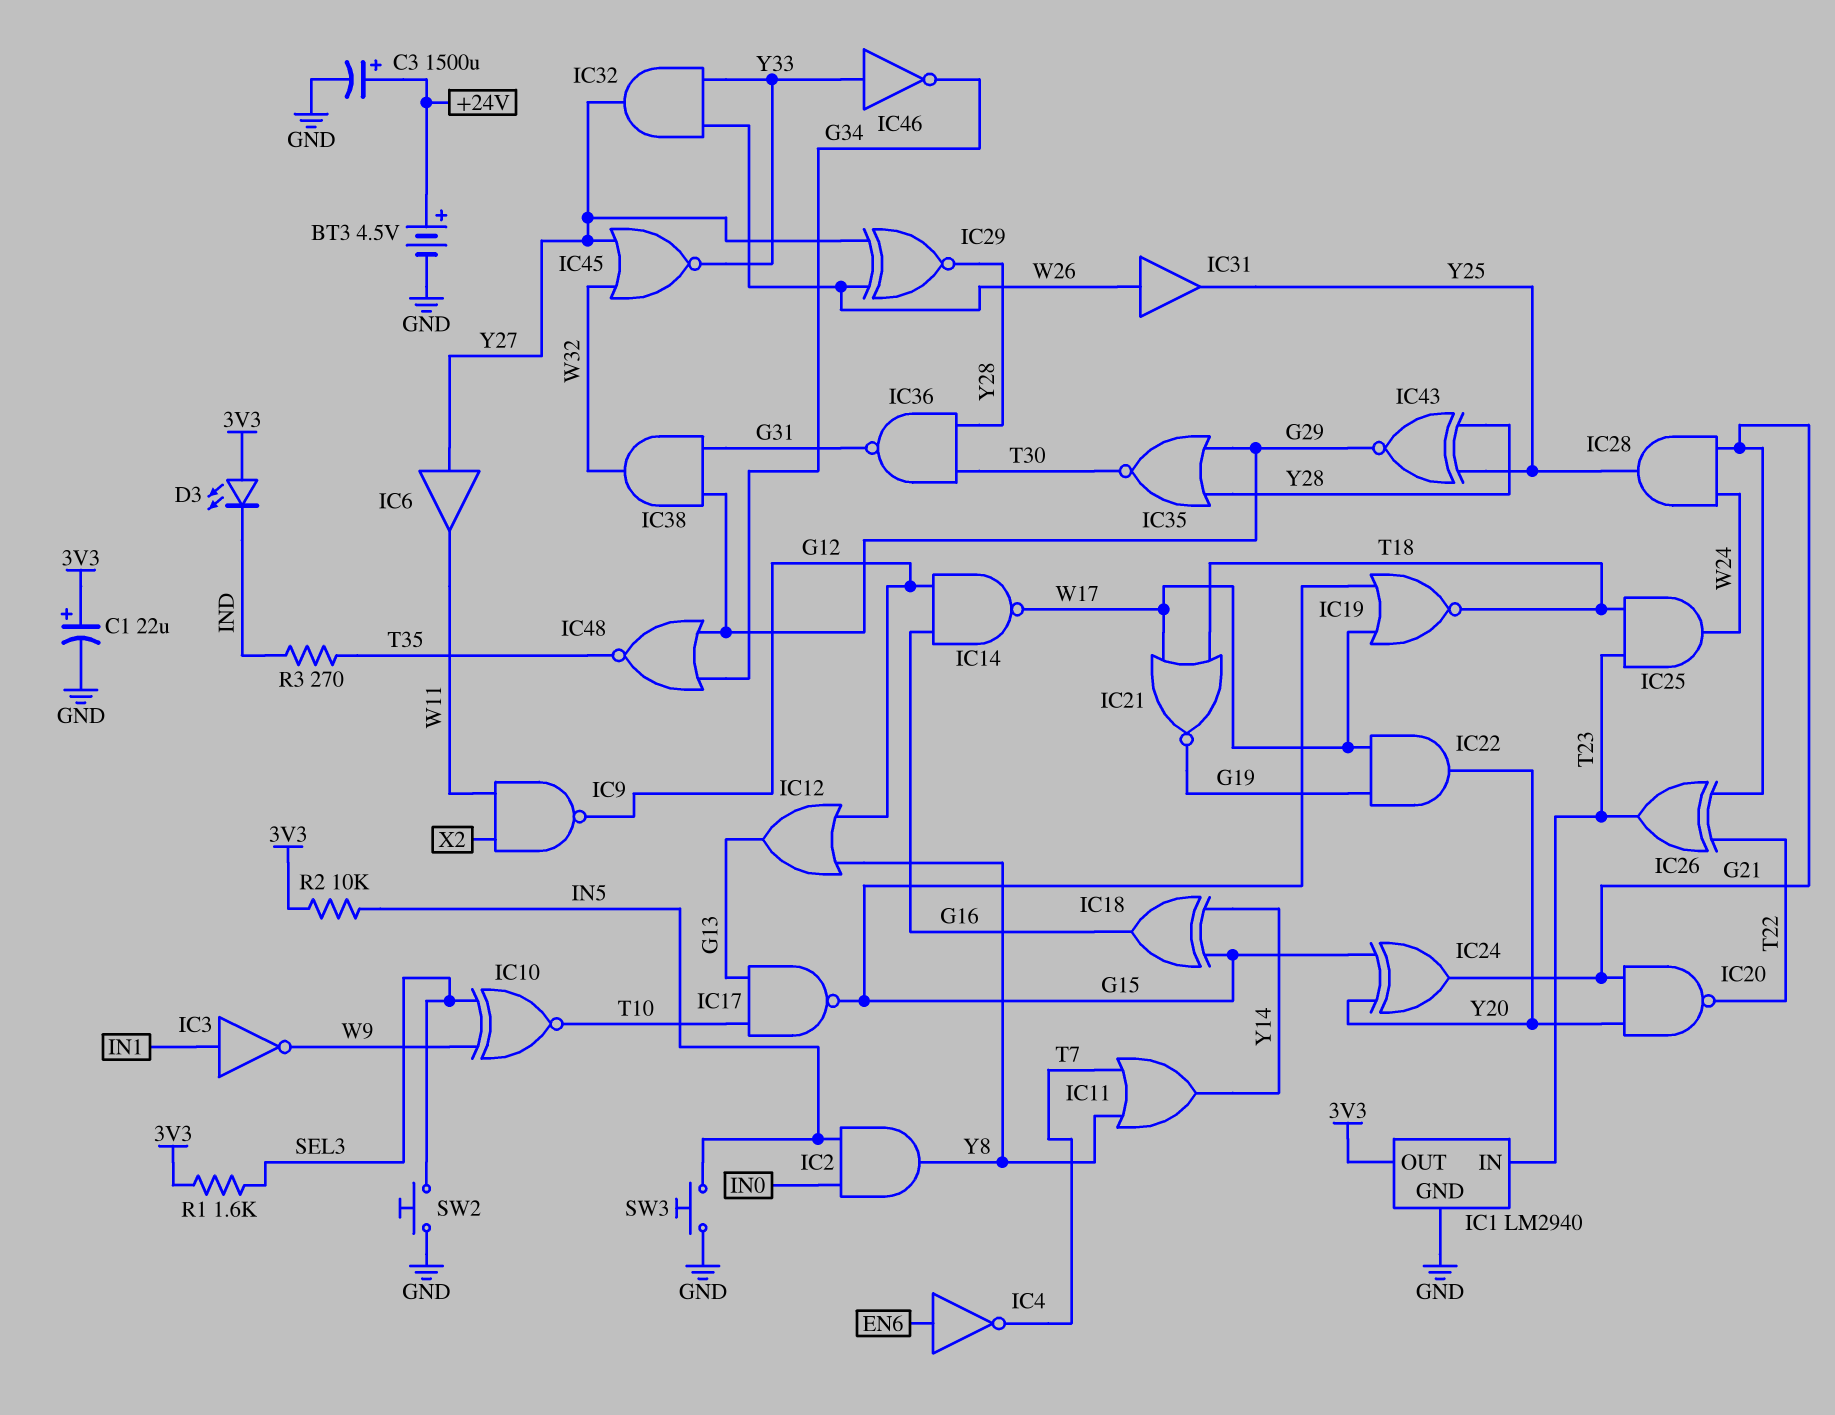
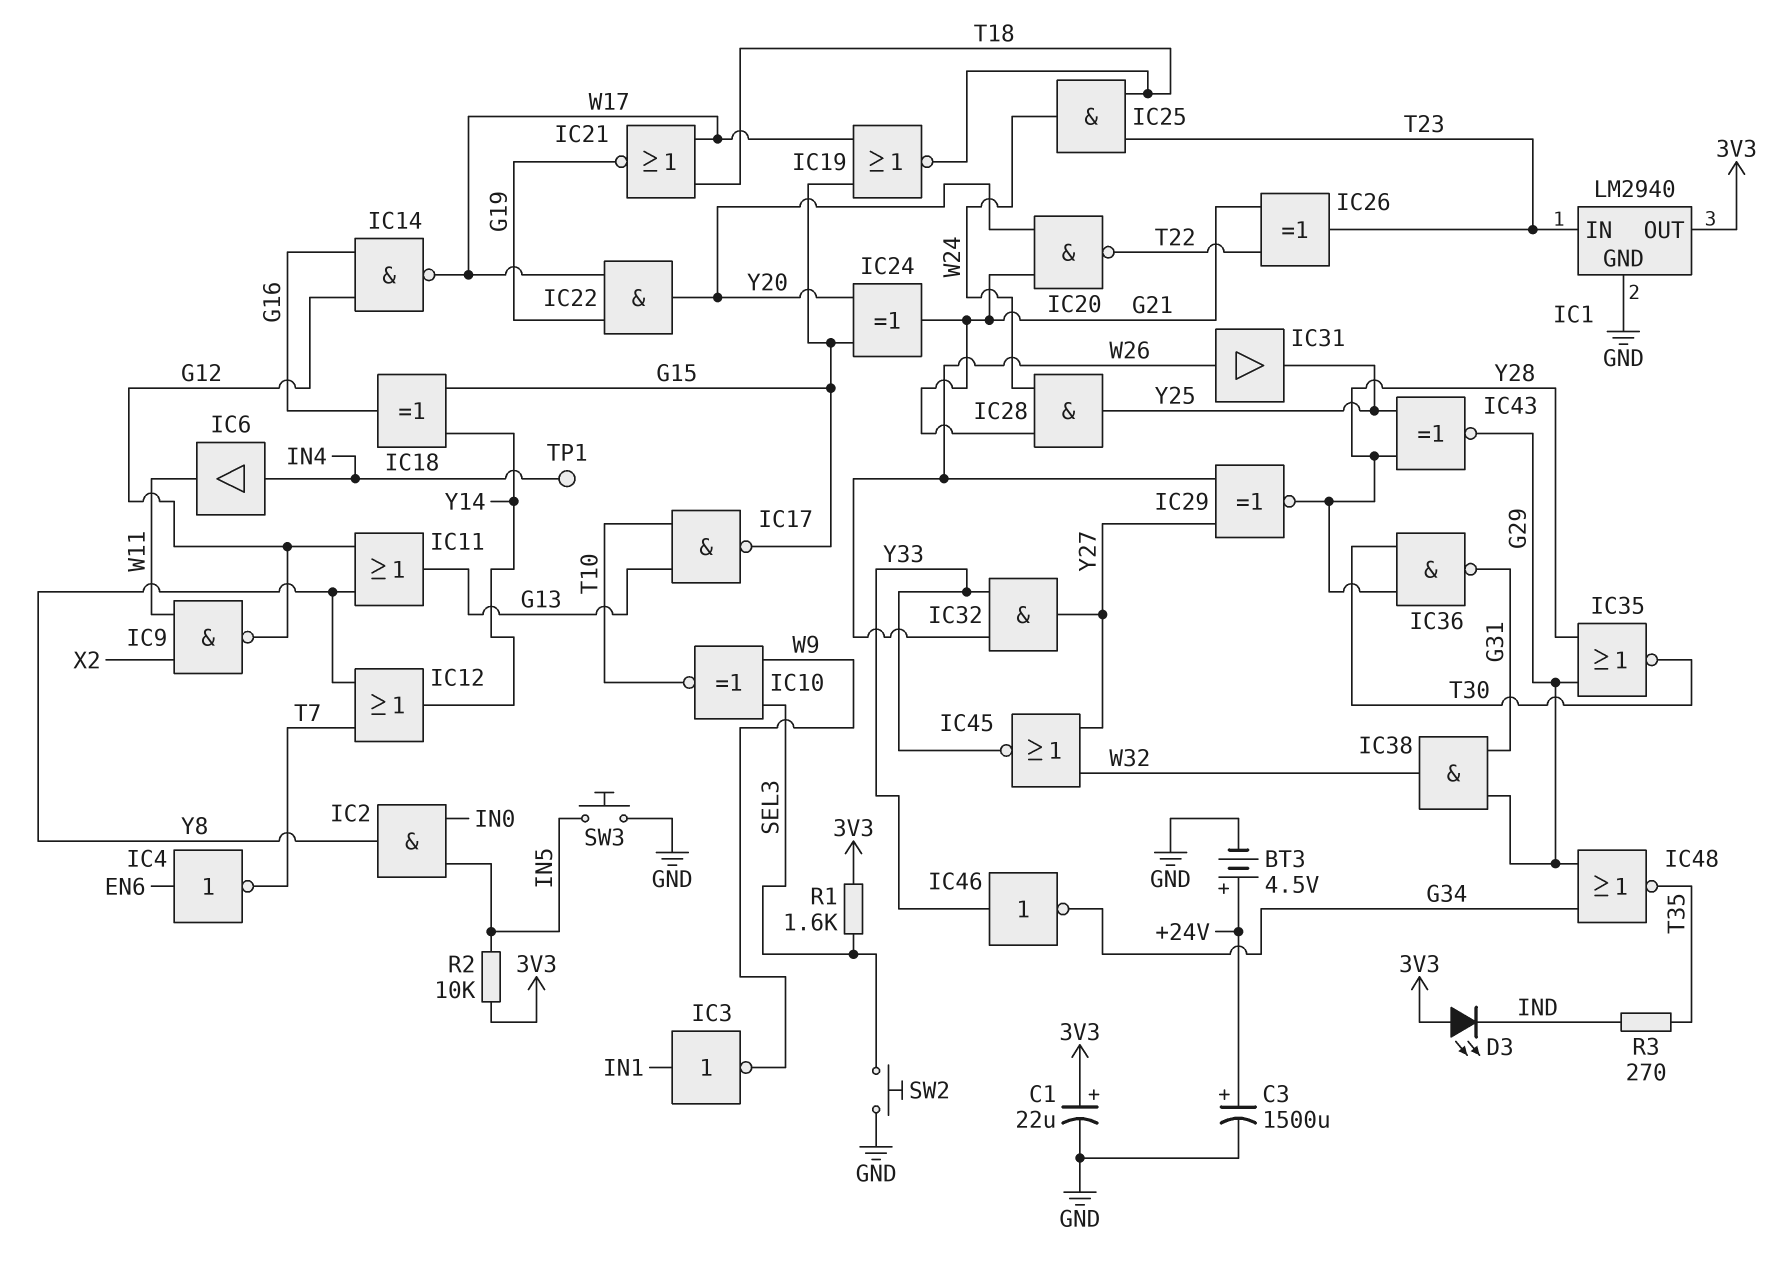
IC6: buffer (in Y27, out W11) -> buffer (in IN4, out W11)
IC11: OR (in T7, in Y8, out Y14) -> OR (in G12, in Y8, out G13)
IC12: OR (in G12, in Y8, out G13) -> OR (in T7, in Y8, out Y14)
TP1: none -> test point (IN4)

